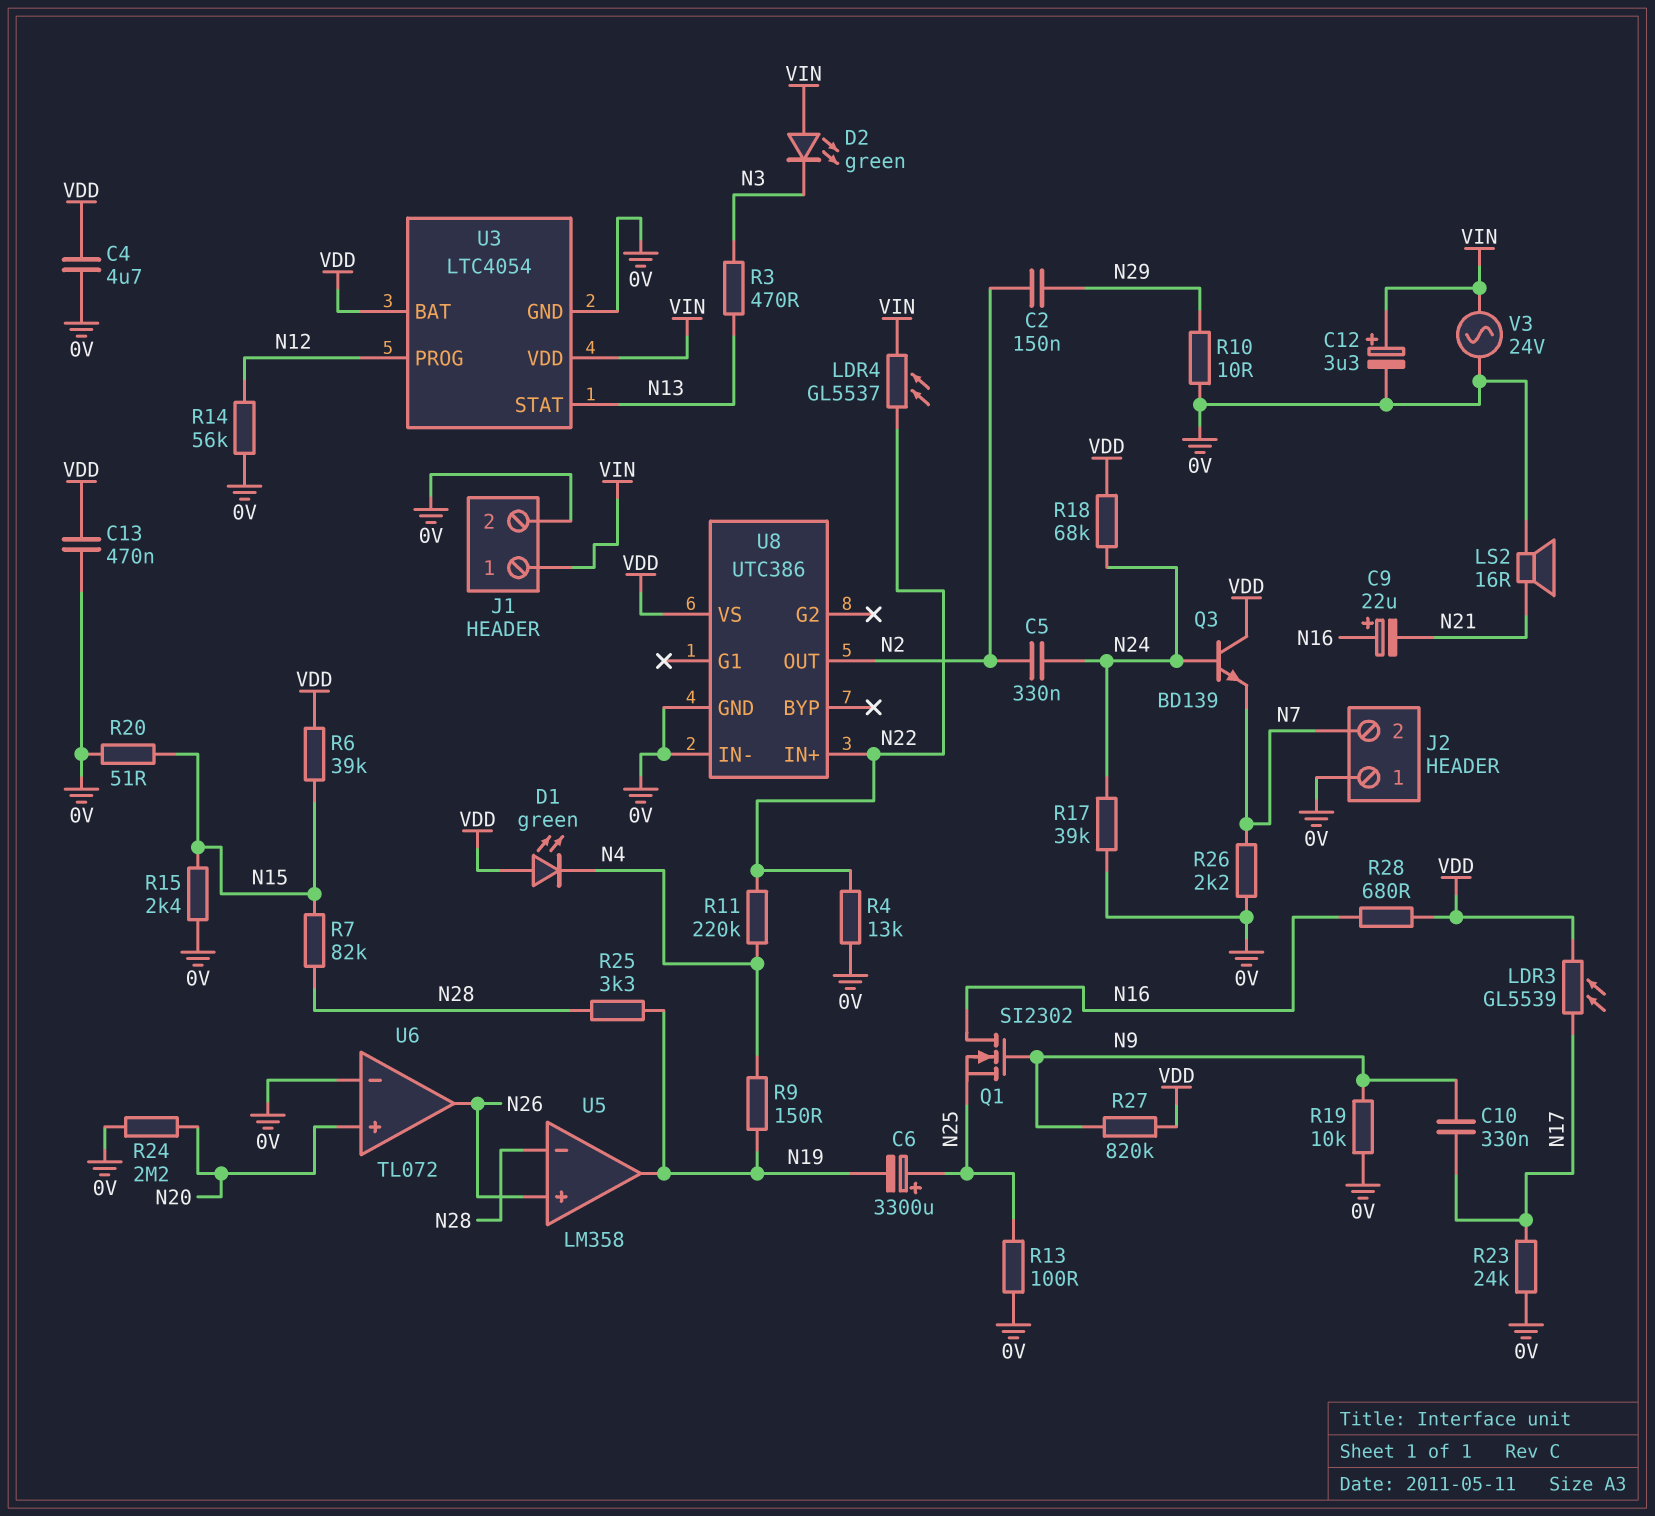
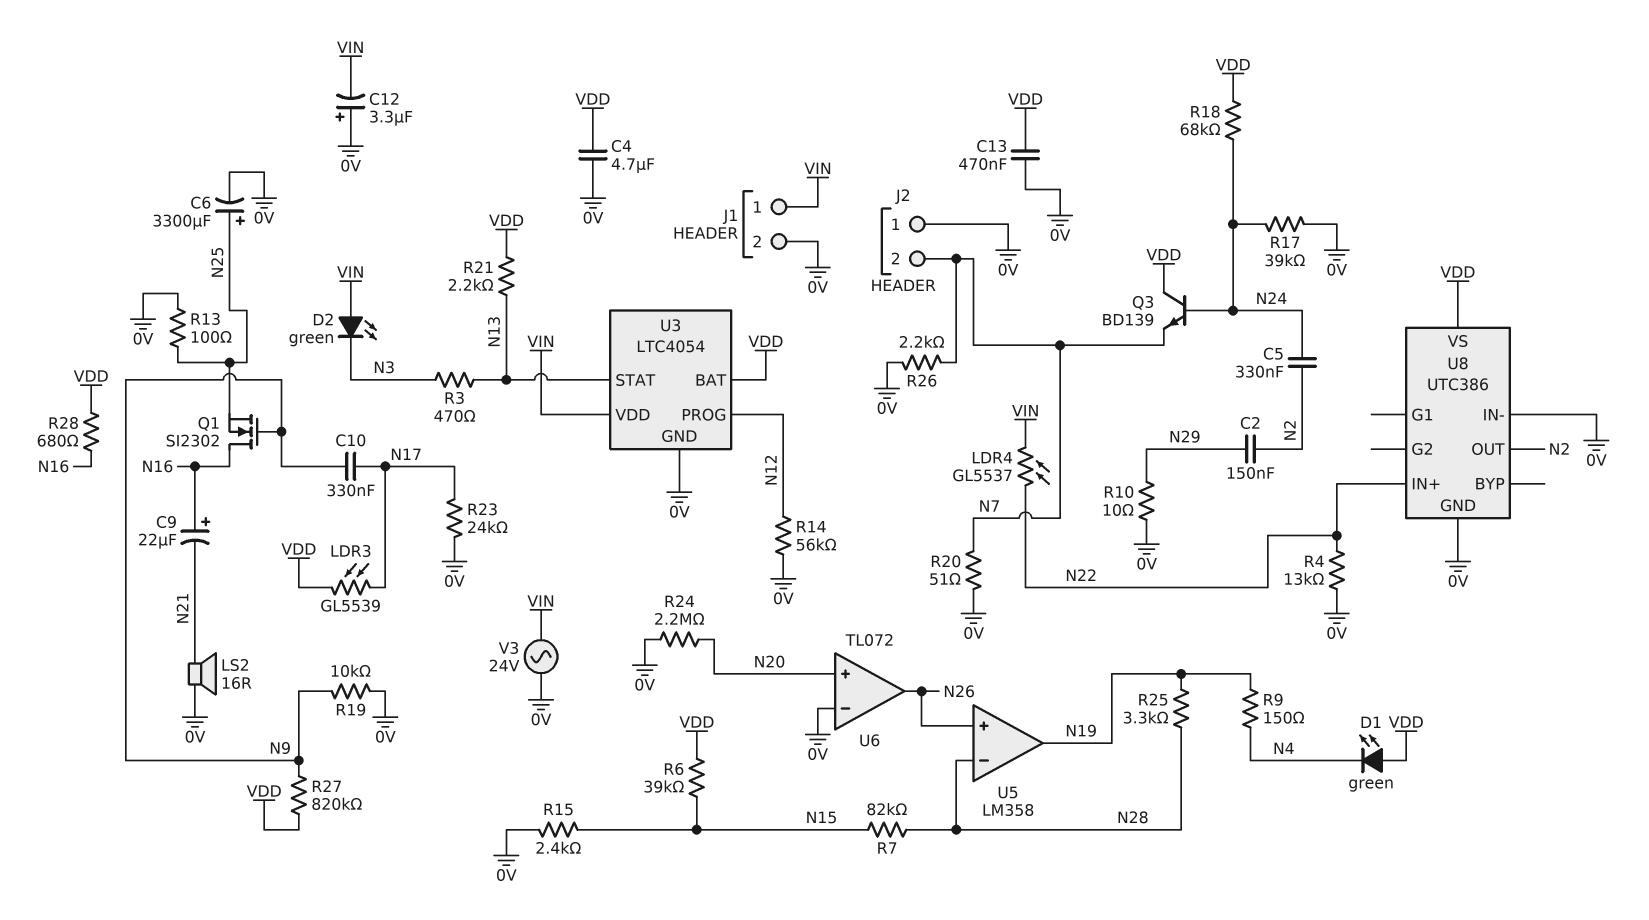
C6: 3300uF (plus N25, minus N19) -> 3300uF (plus N25, minus 0V)
C12: 3.3uF (plus VIN, minus 0V) -> 3.3uF (plus 0V, minus VIN)
R11: 220k (N4, N22) -> none
R20: 51 (0V, N15) -> 51 (0V, N7)
R21: none -> 2.2k (N13, VDD)

